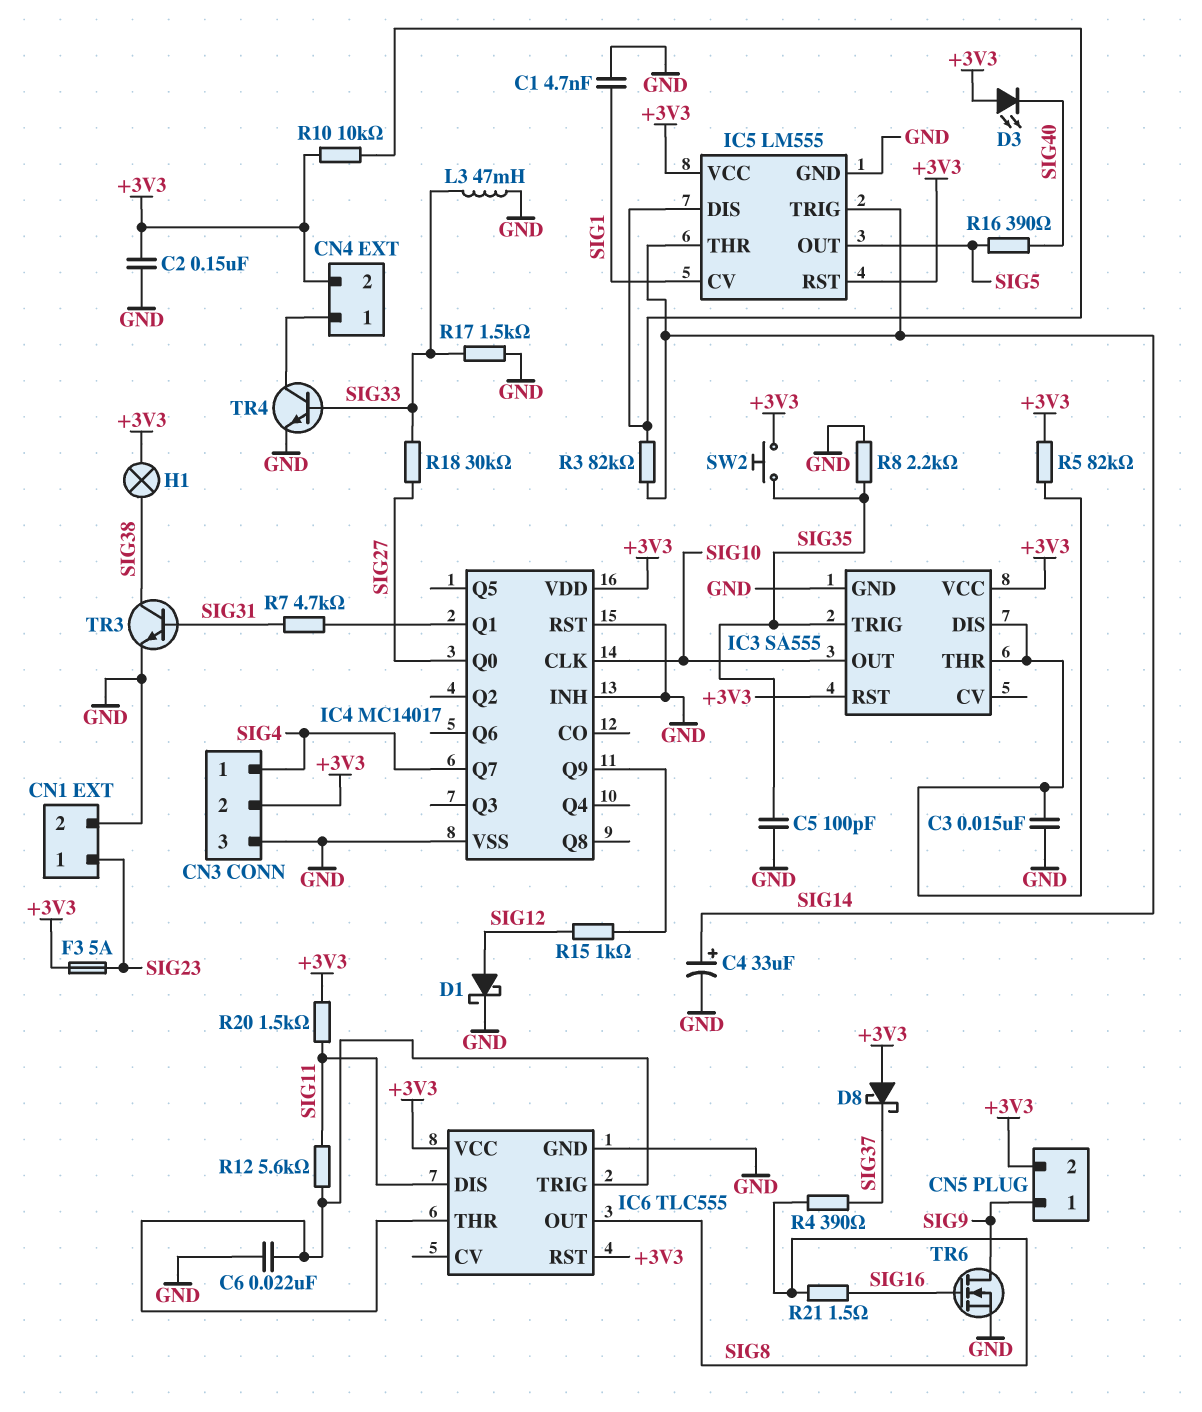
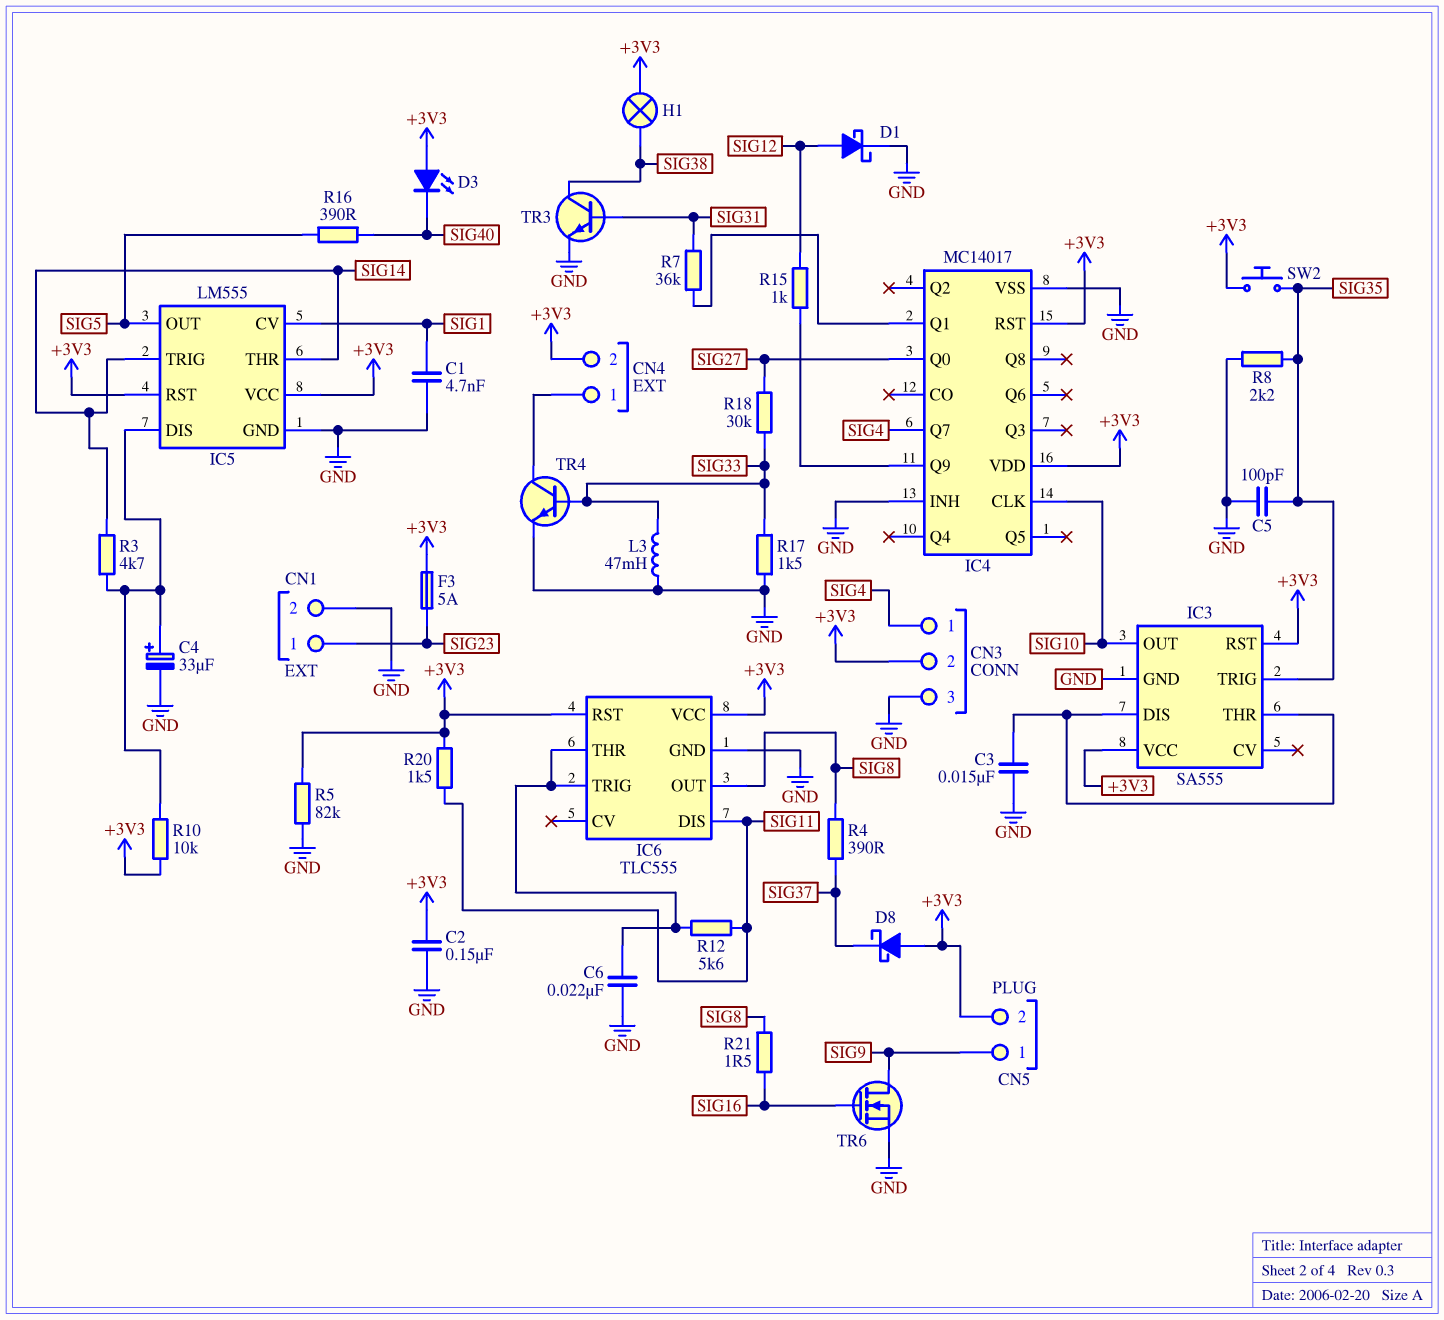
C4: 33uF (plus SIG14, minus GND) -> 33uF (plus IC5/DIS, minus GND)
IC4 pin RST: GND -> +3V3
R3: 82k (IC5/DIS, SIG14) -> 4.7k (IC5/DIS, SIG14)
R5: 82k (+3V3, IC3/DIS) -> 82k (+3V3, GND)
R7: 4.7k (IC4/Q1, SIG31) -> 36k (IC4/Q1, SIG31)

